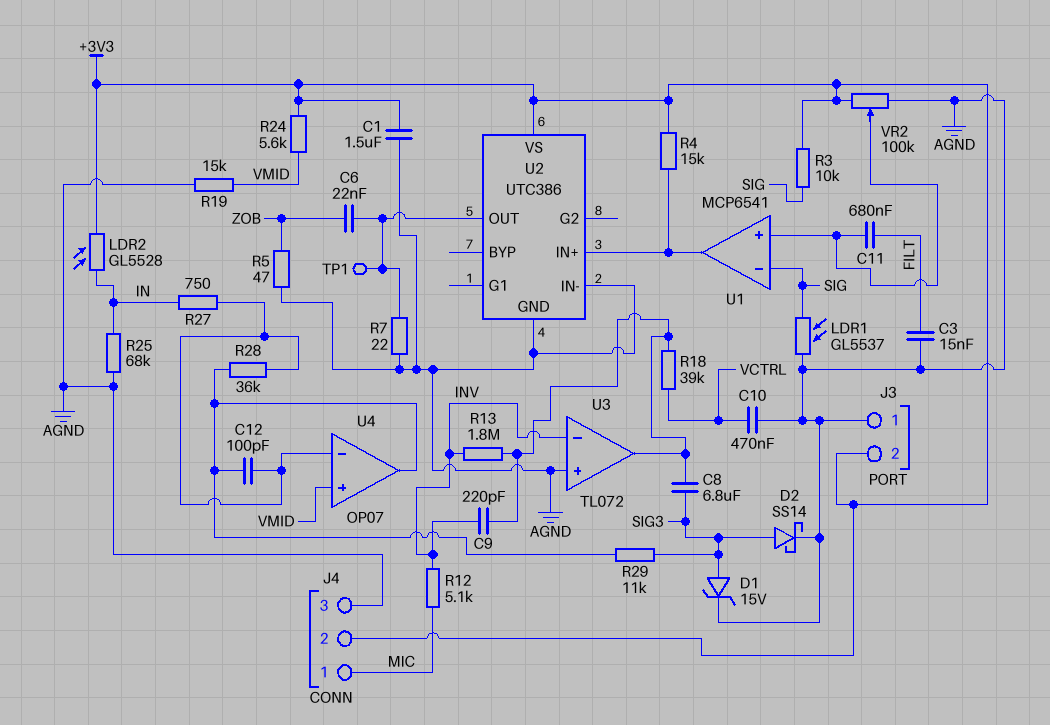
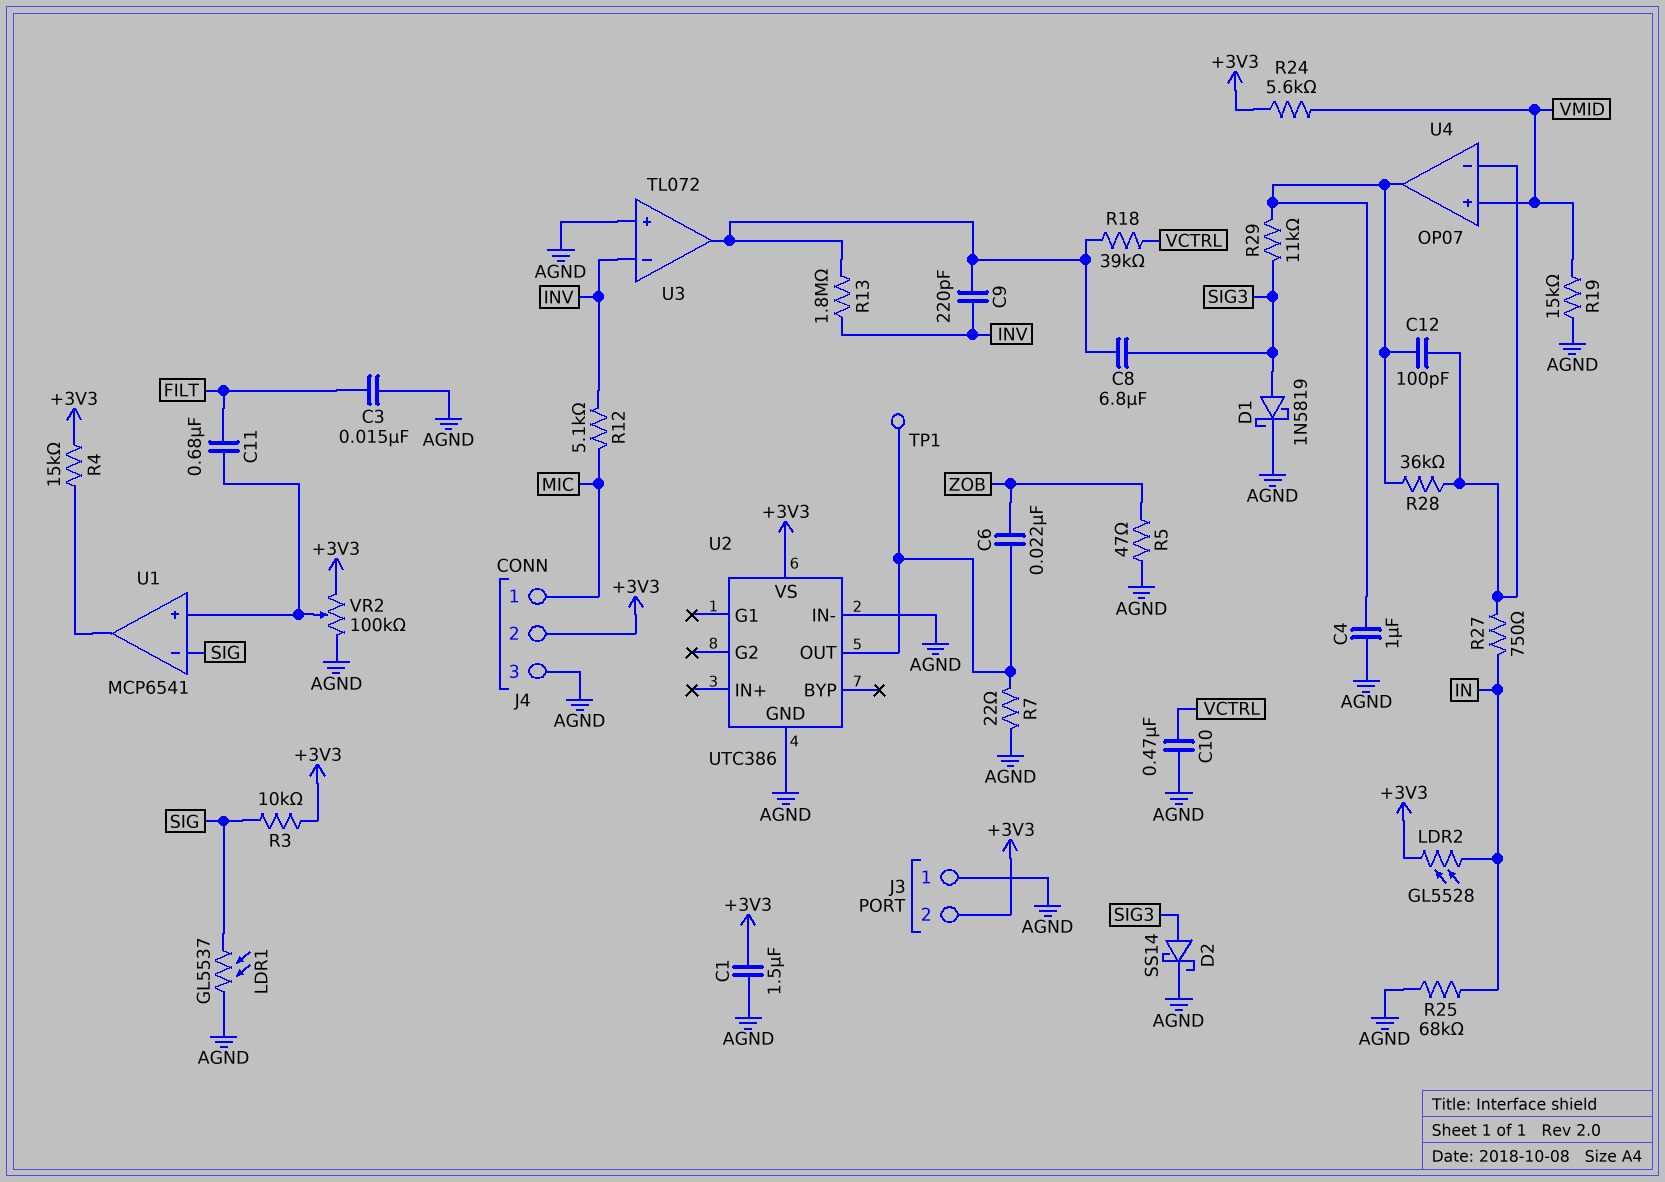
C4: none -> 1uF (AGND, U4/out)
D1: zener 15V (A SIG3, K AGND) -> schottky 1N5819 (A SIG3, K AGND)
U2 pin IN+: U1/out -> none

